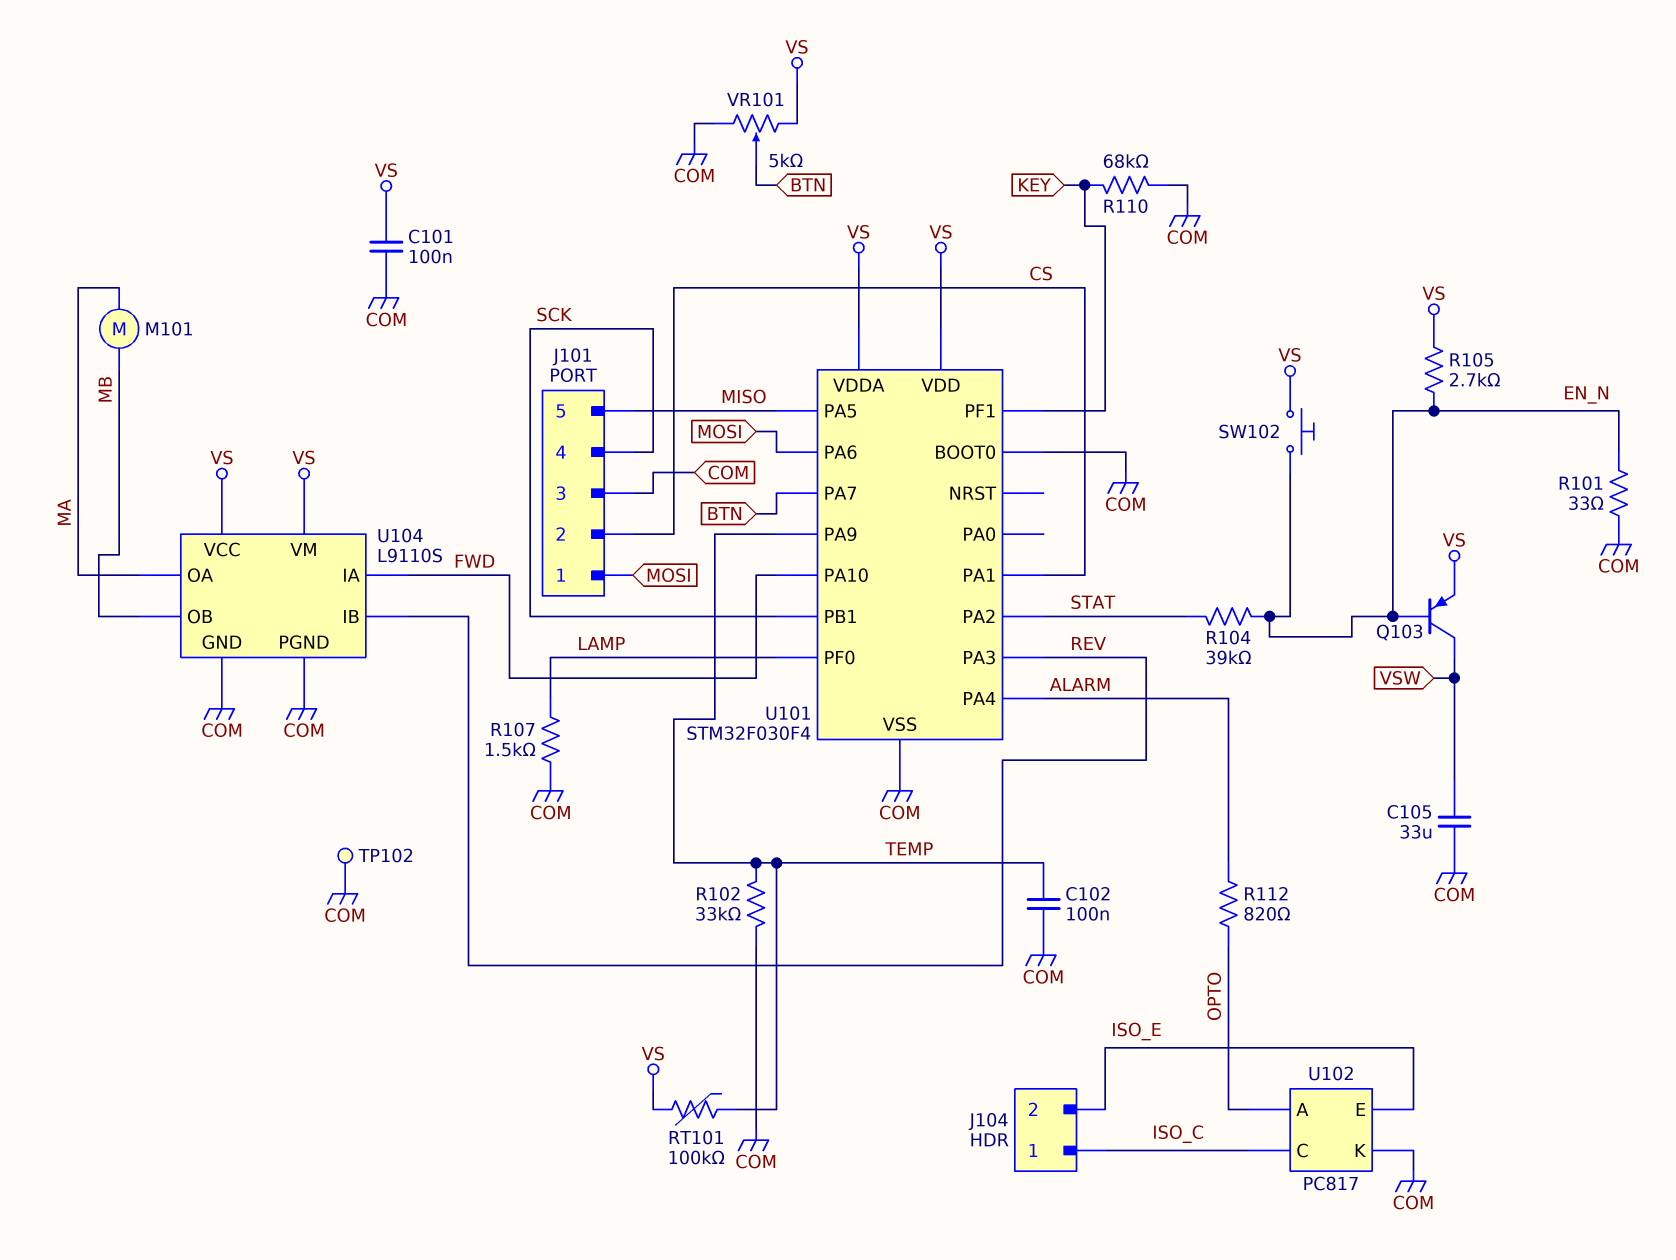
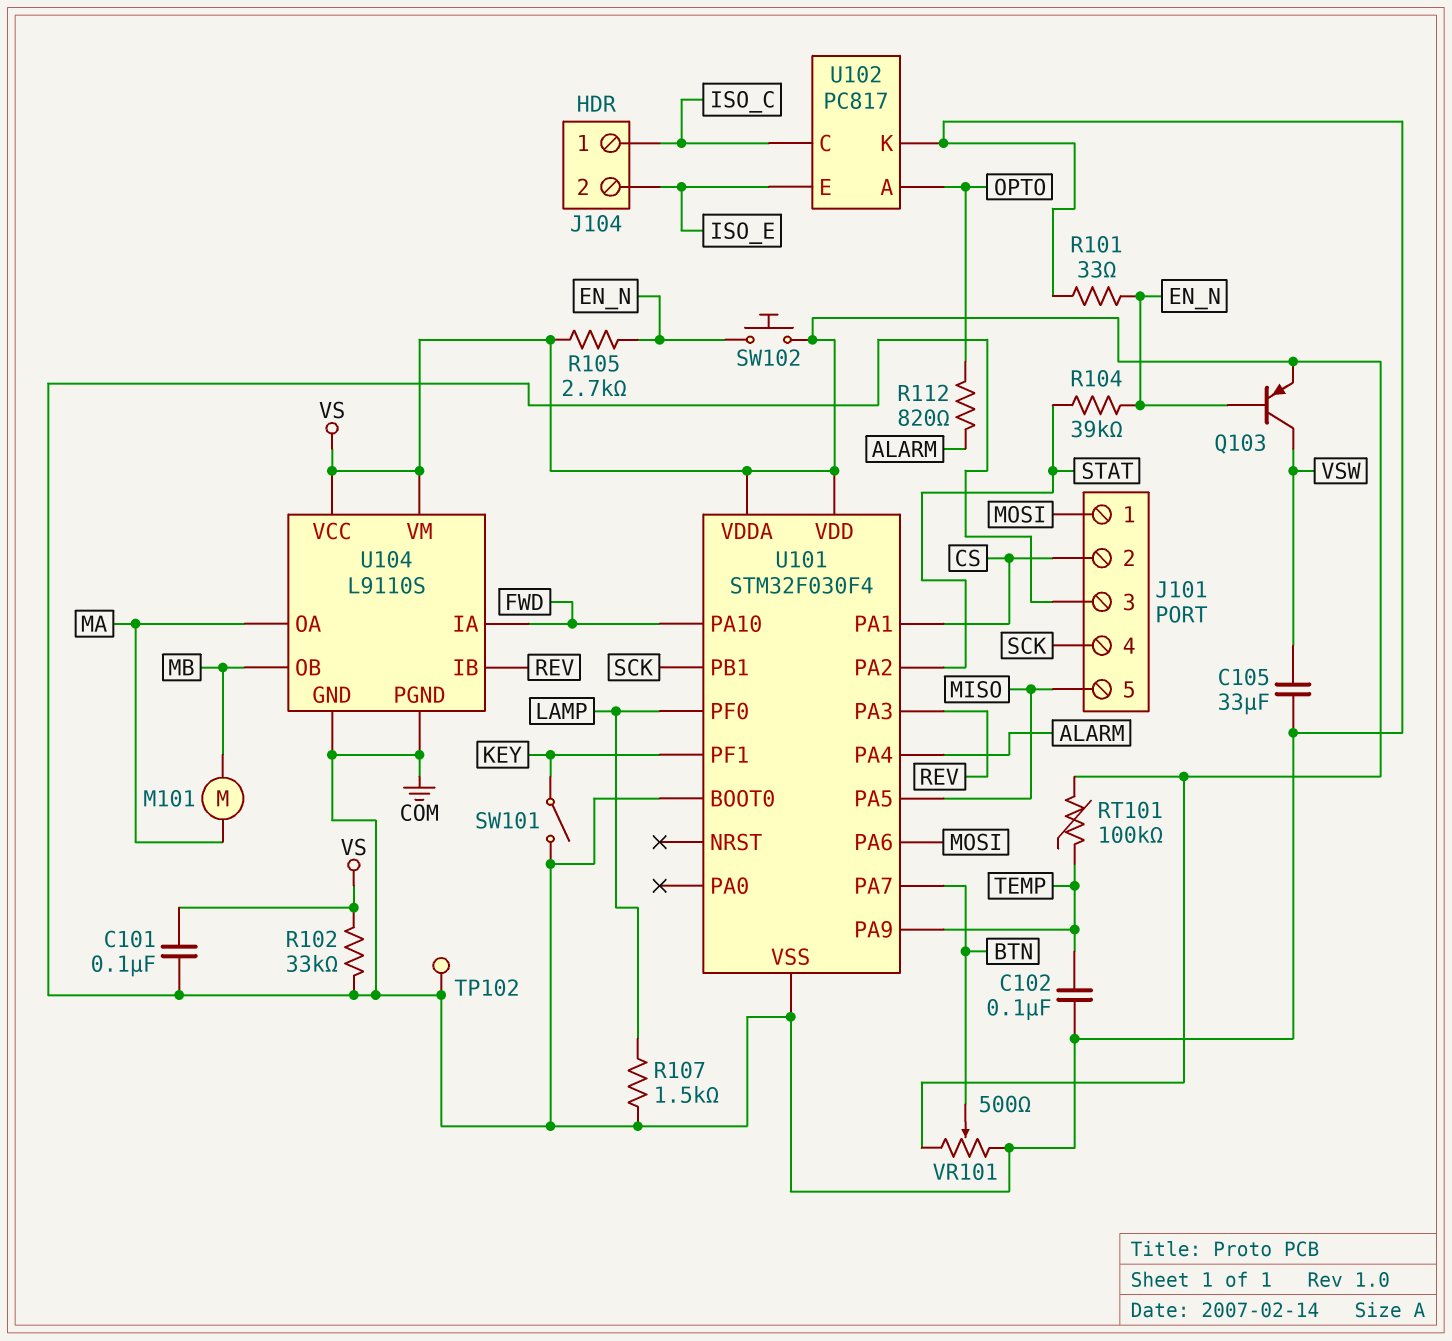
R102: 33k (COM, TEMP) -> 33k (COM, VS)
R110: 68k (COM, KEY) -> none
SW101: none -> switch (COM, KEY)
VR101: 5k (COM, VS, wiper BTN) -> 500 (COM, VS, wiper BTN)

